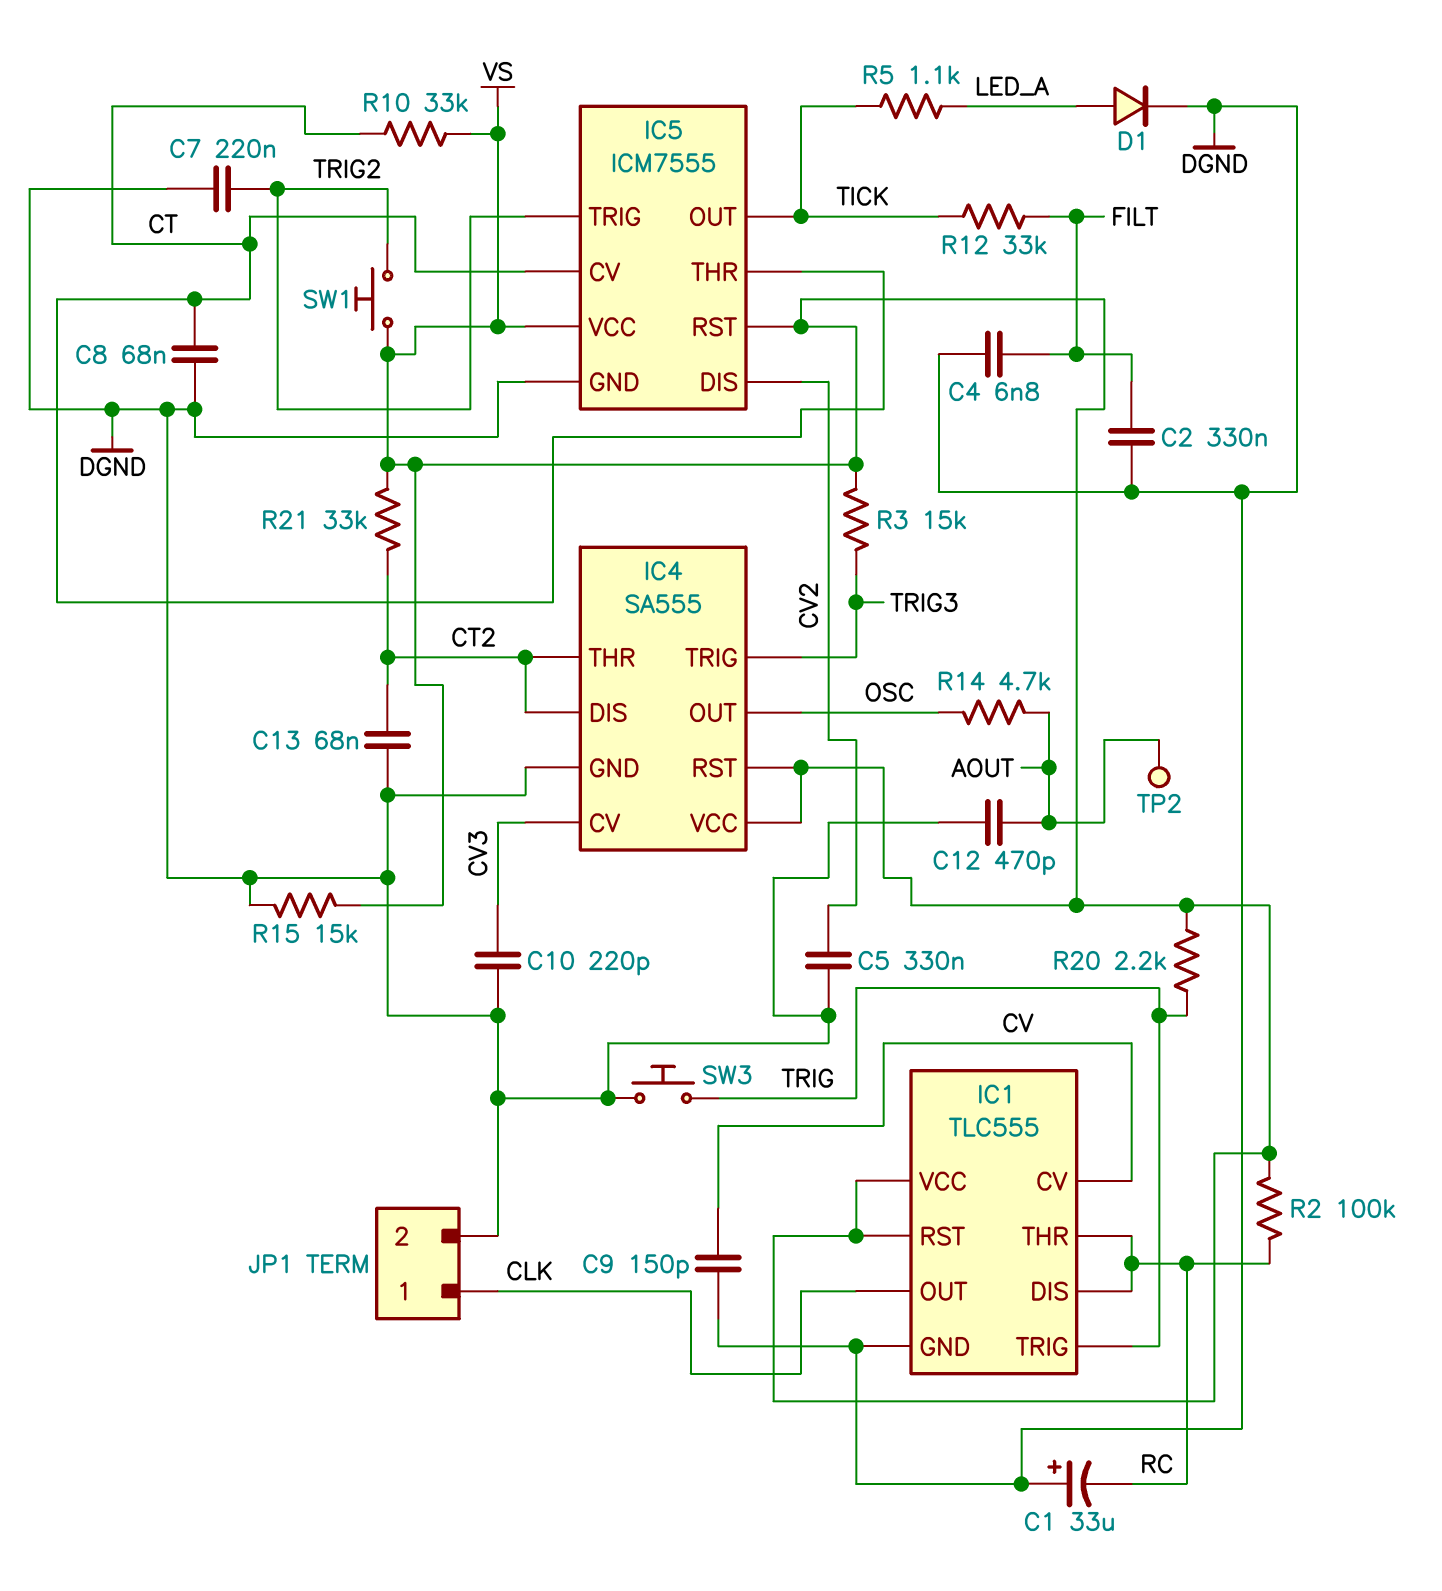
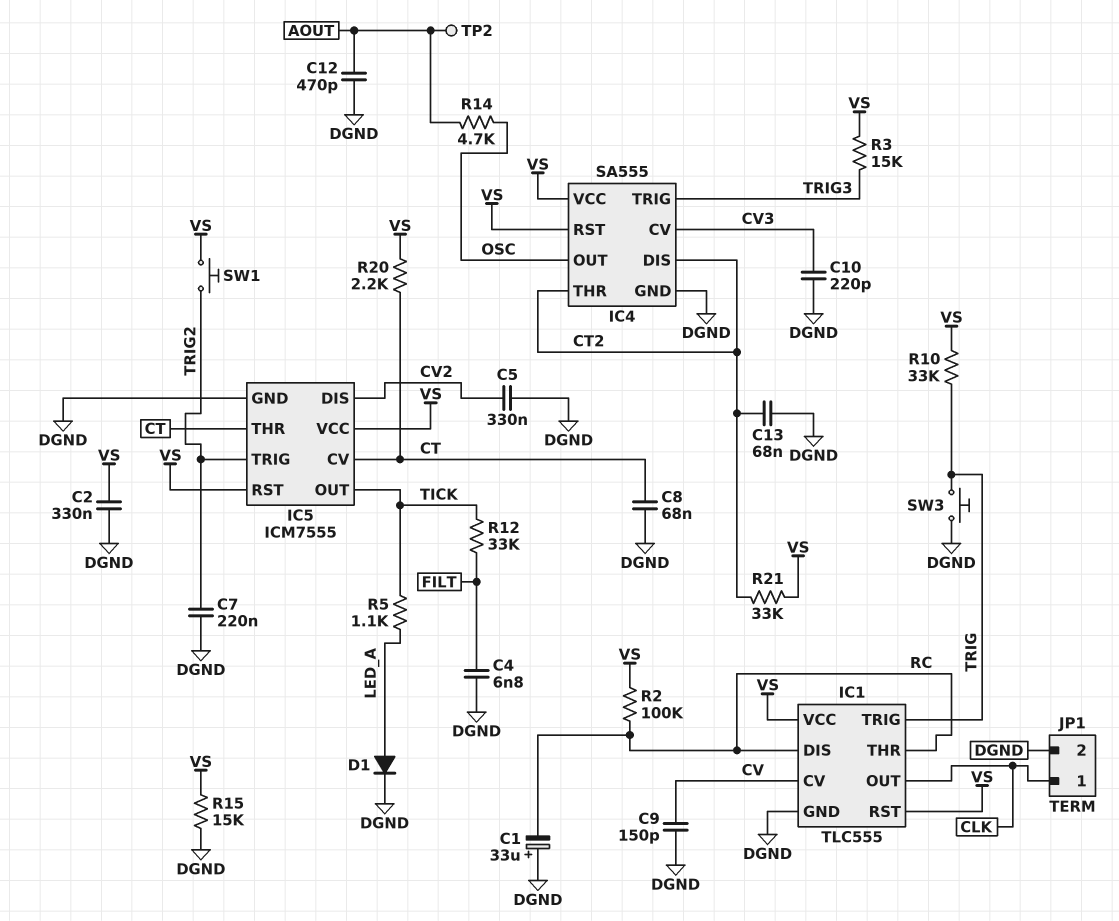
C2: 330nF (DGND, FILT) -> 330nF (DGND, VS)
R10: 33k (CT, VS) -> 33k (TRIG, VS)
R20: 2.2k (TRIG, VS) -> 2.2k (CT, VS)

